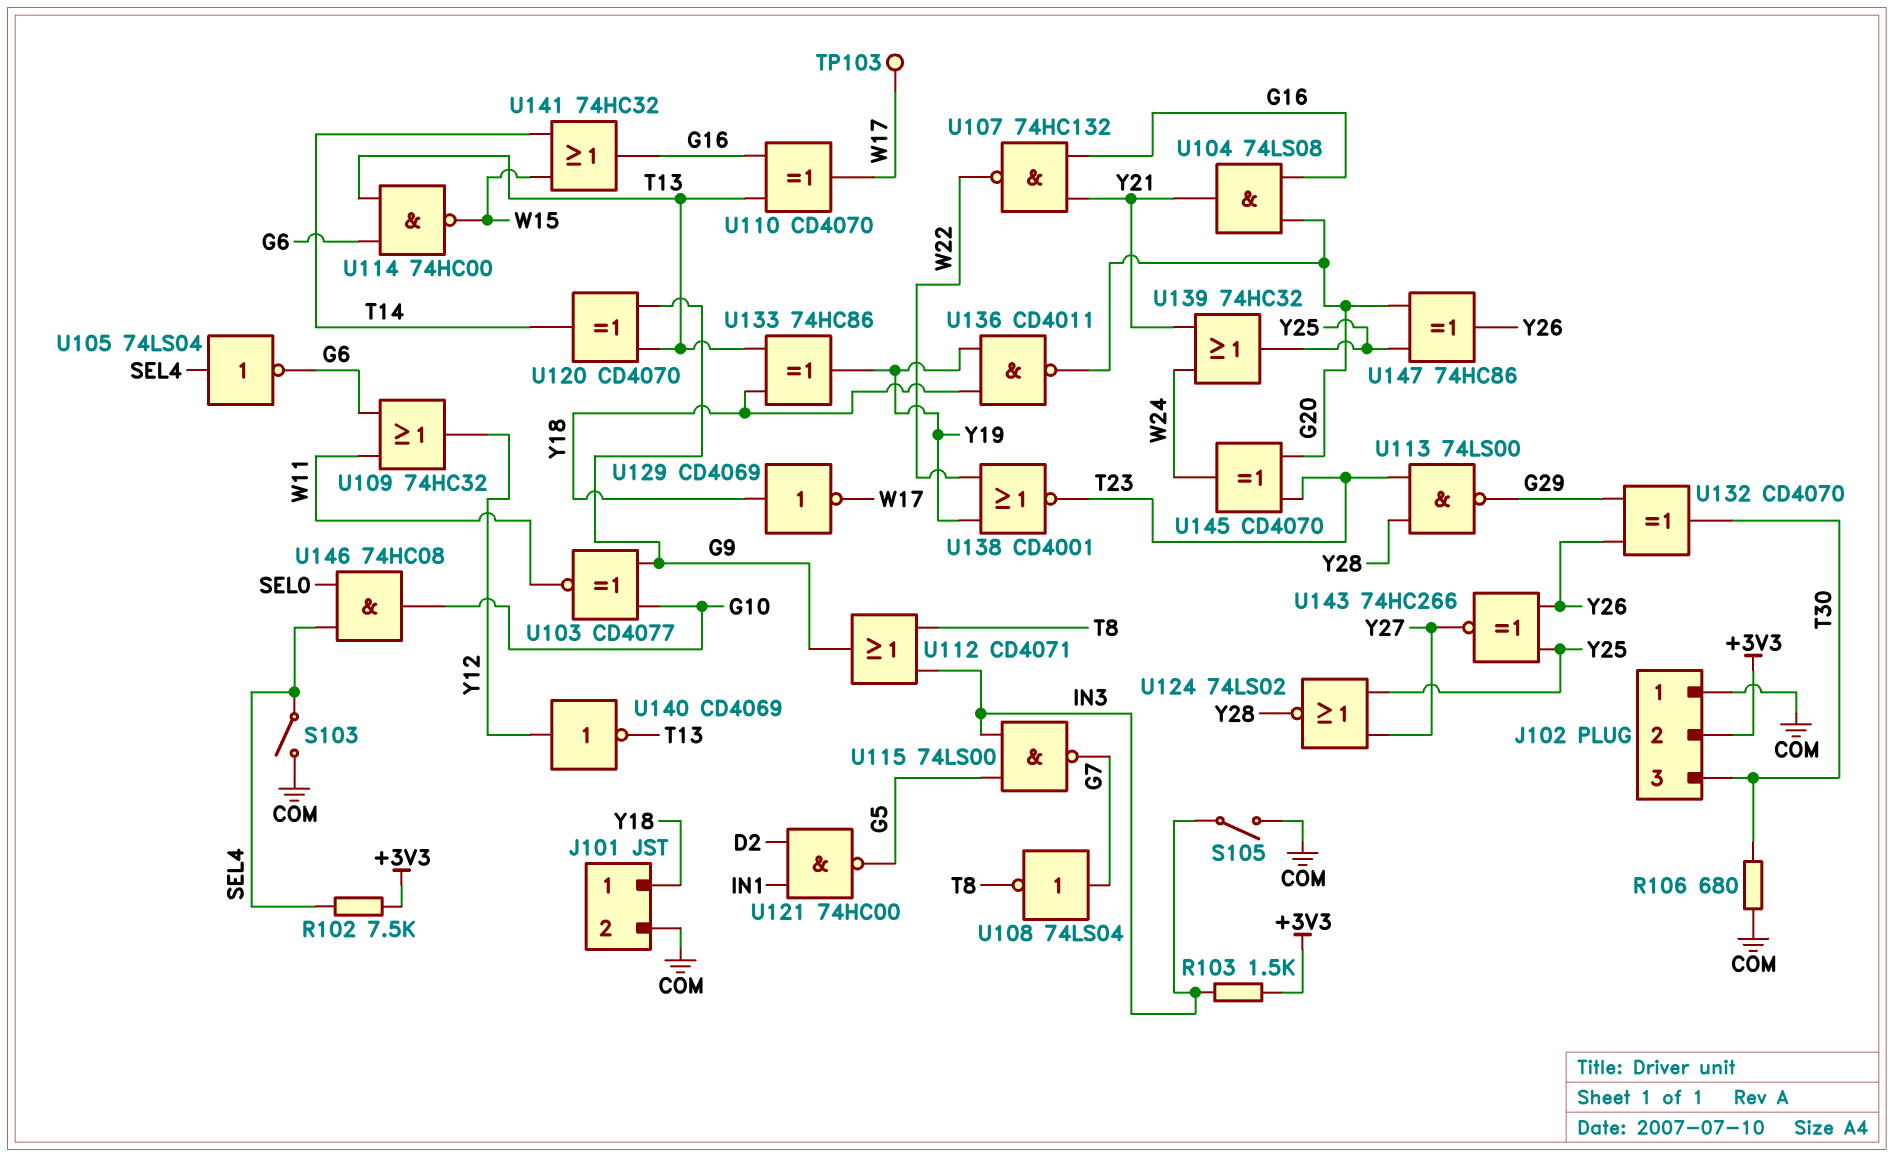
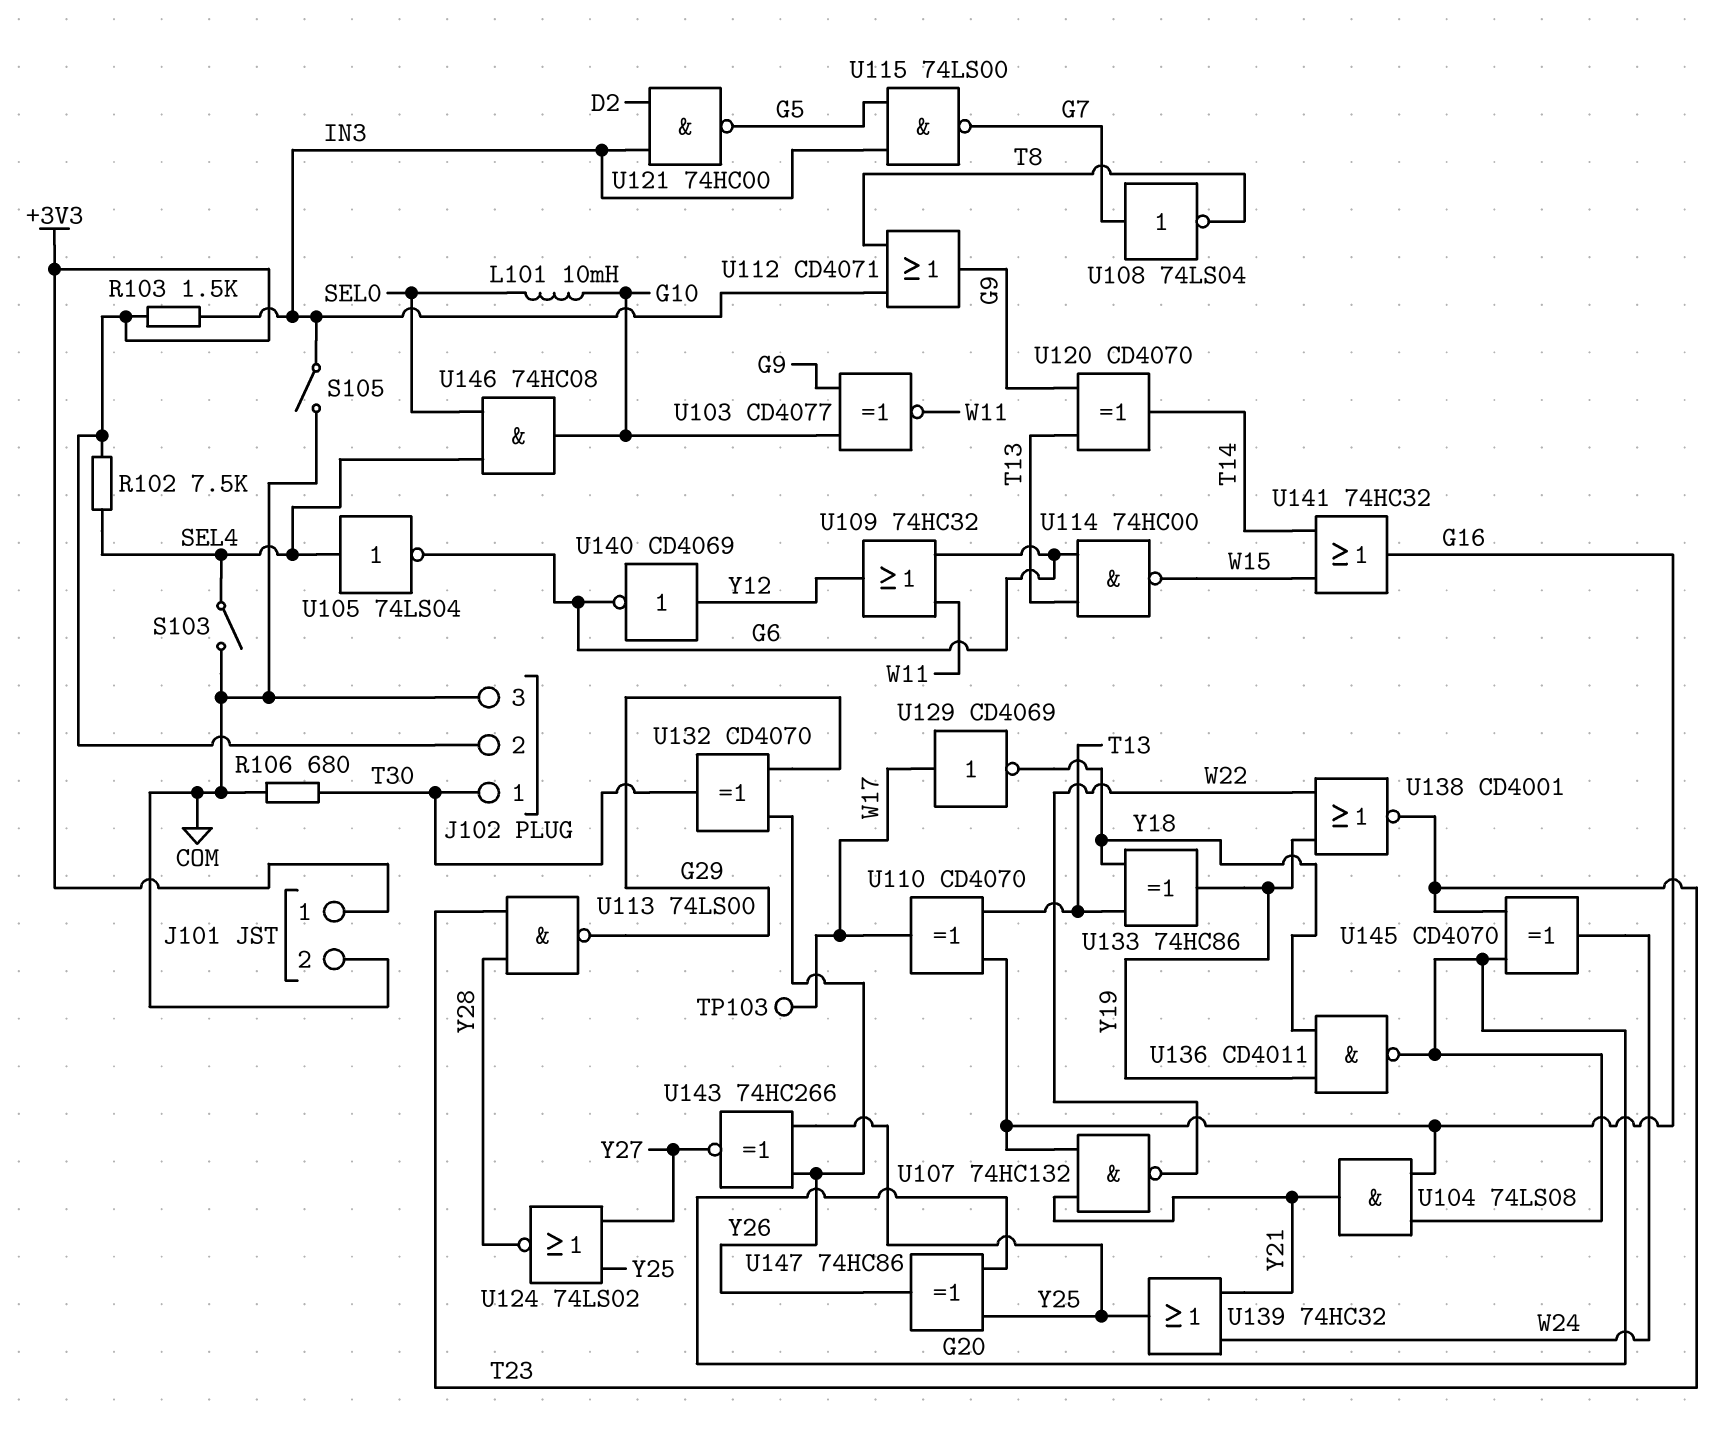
J101 pin 1: Y18 -> +3V3
J102 pin 1: COM -> T30
J102 pin 3: T30 -> COM
L101: none -> 10mH (G10, SEL0)
U121: NAND 74HC00 (in D2, in IN1, out G5) -> NAND 74HC00 (in D2, in IN3, out G5)
U129: NOT CD4069 (in Y18, out W17) -> NOT CD4069 (in W17, out Y18)
U140: NOT CD4069 (in Y12, out T13) -> NOT CD4069 (in Y12, out G6)

